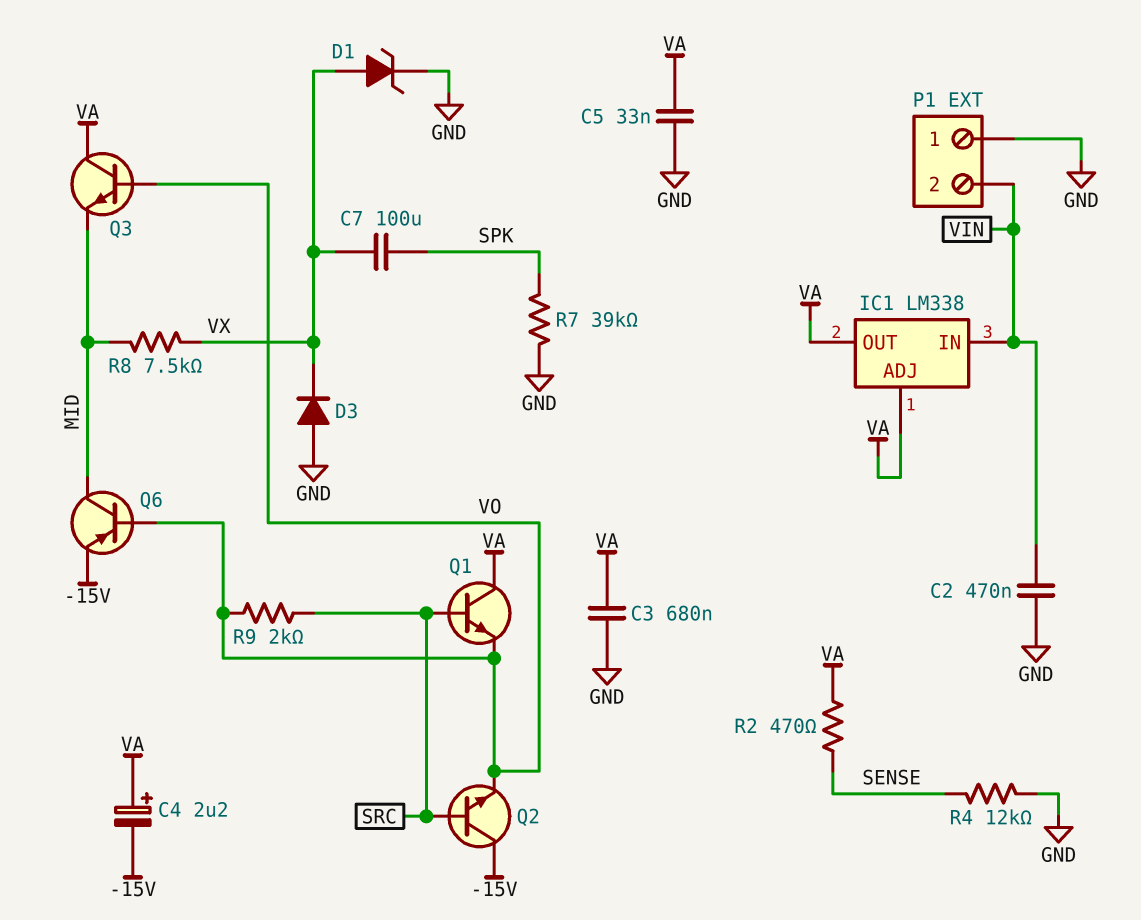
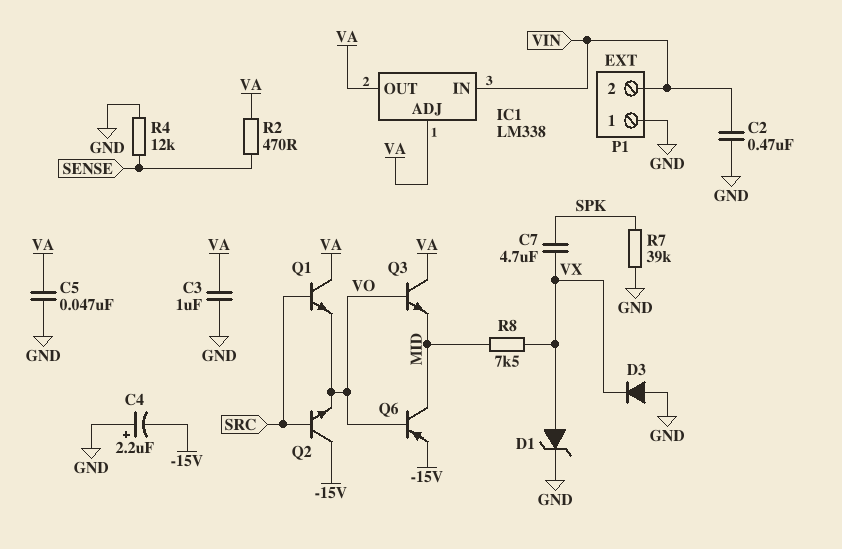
C3: 680nF (GND, VA) -> 1uF (GND, VA)
C4: 2.2uF (plus VA, minus -15V) -> 2.2uF (plus GND, minus -15V)
C5: 33nF (GND, VA) -> 47nF (GND, VA)
C7: 100uF (SPK, VX) -> 4.7uF (SPK, VX)
R9: 2k (SRC, VO) -> none

